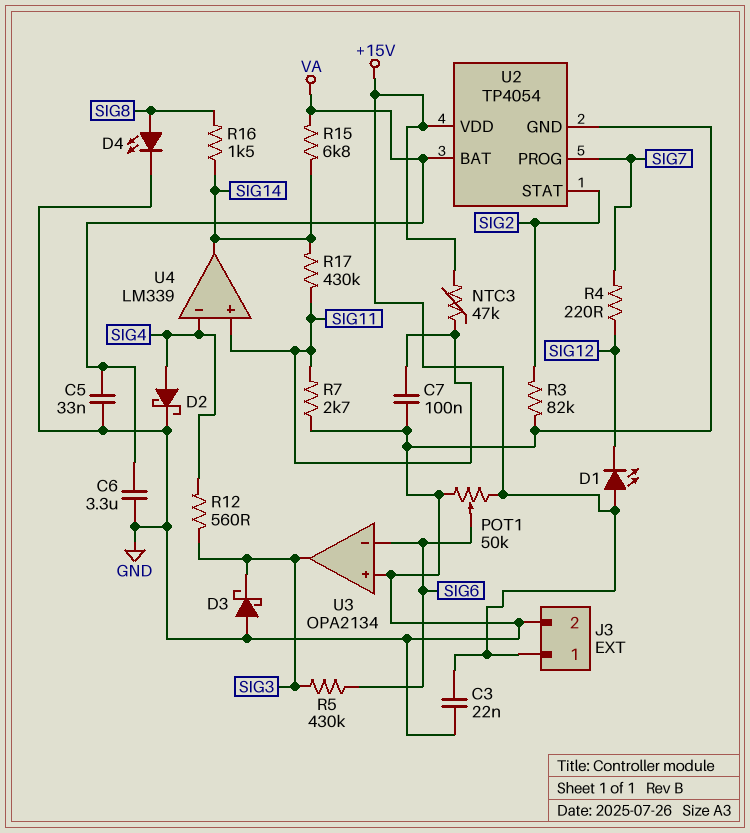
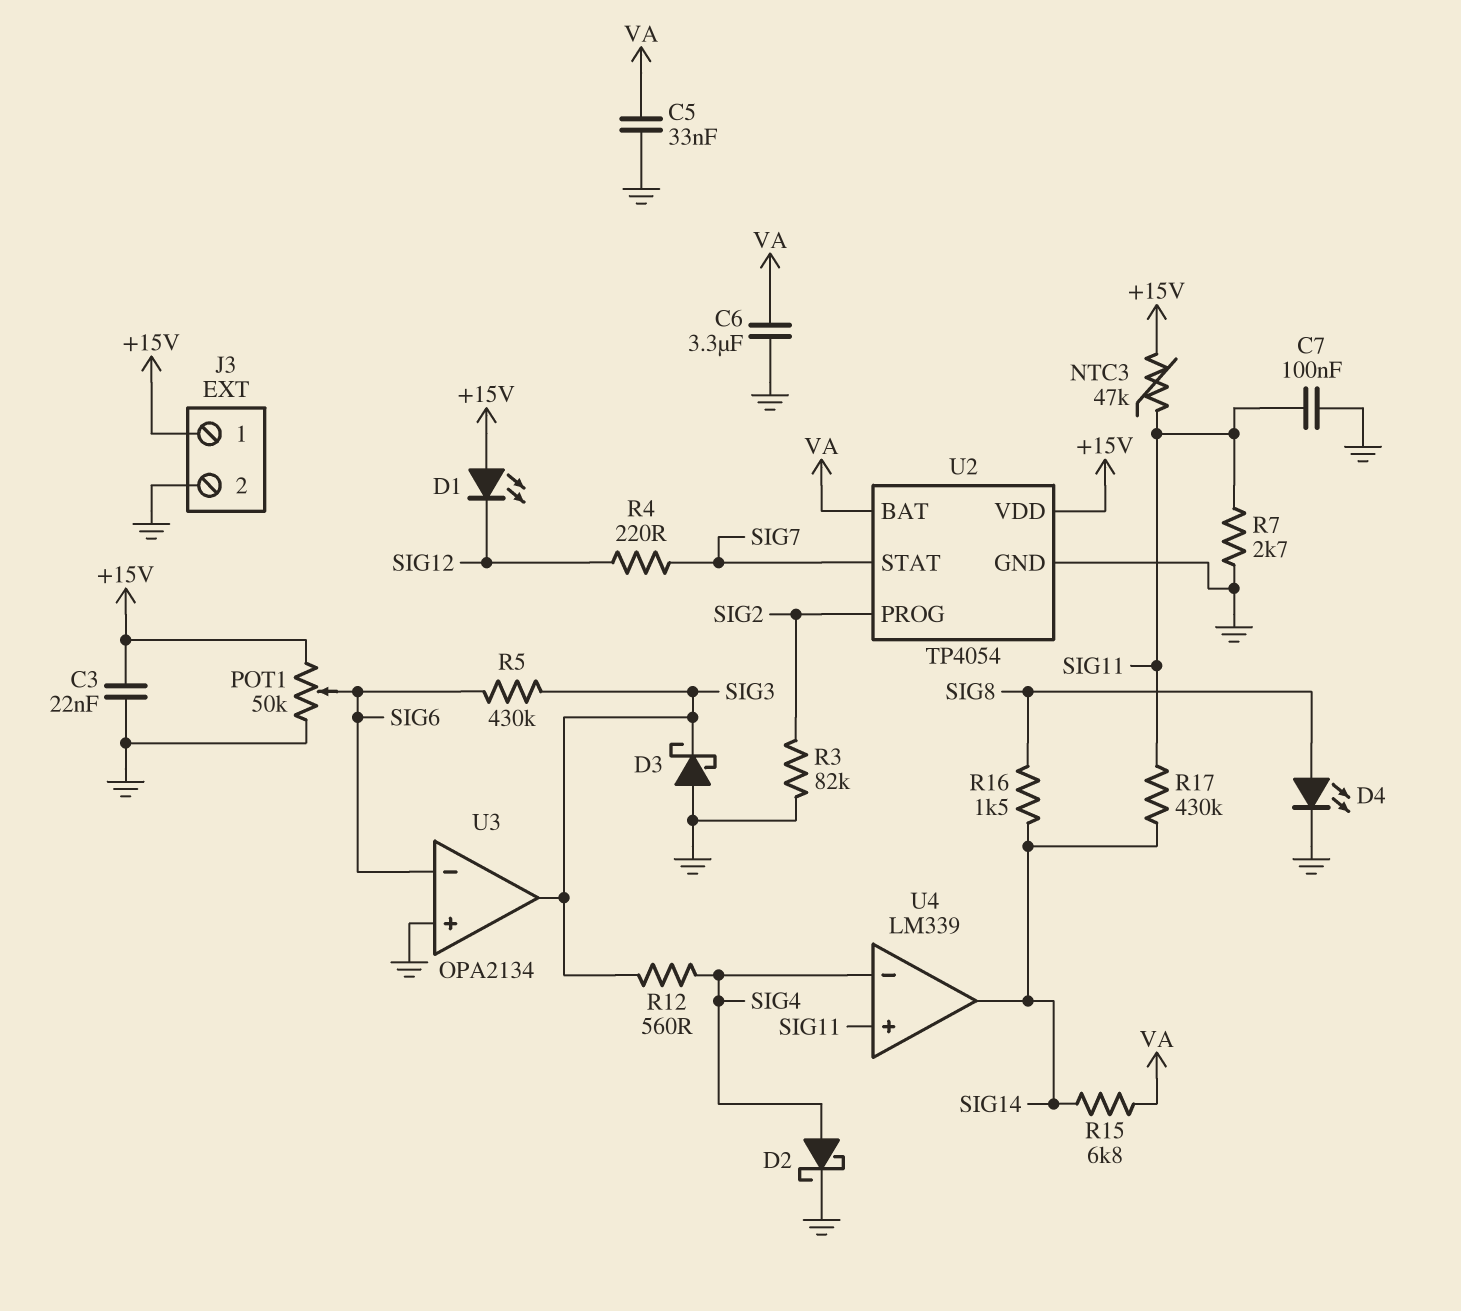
U2 pin PROG: SIG7 -> SIG2
U2 pin STAT: SIG2 -> SIG7

